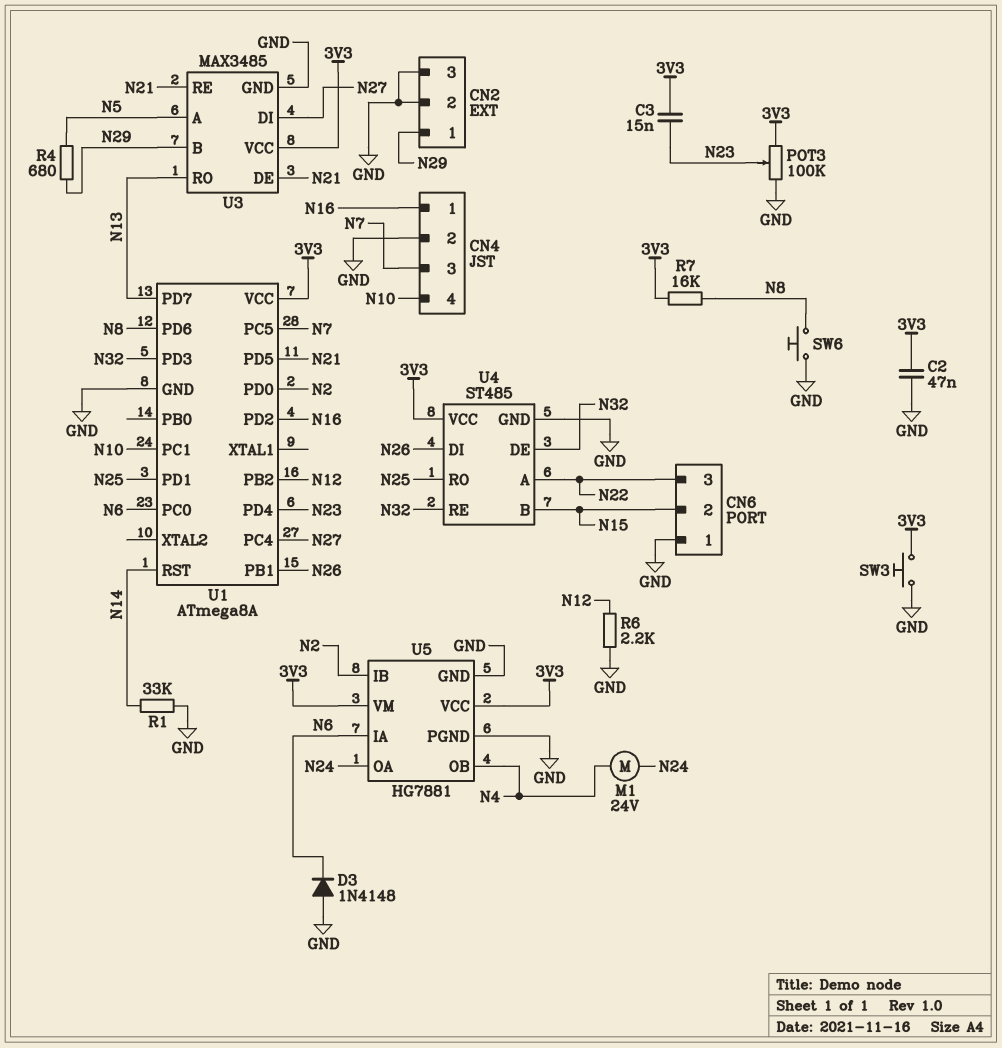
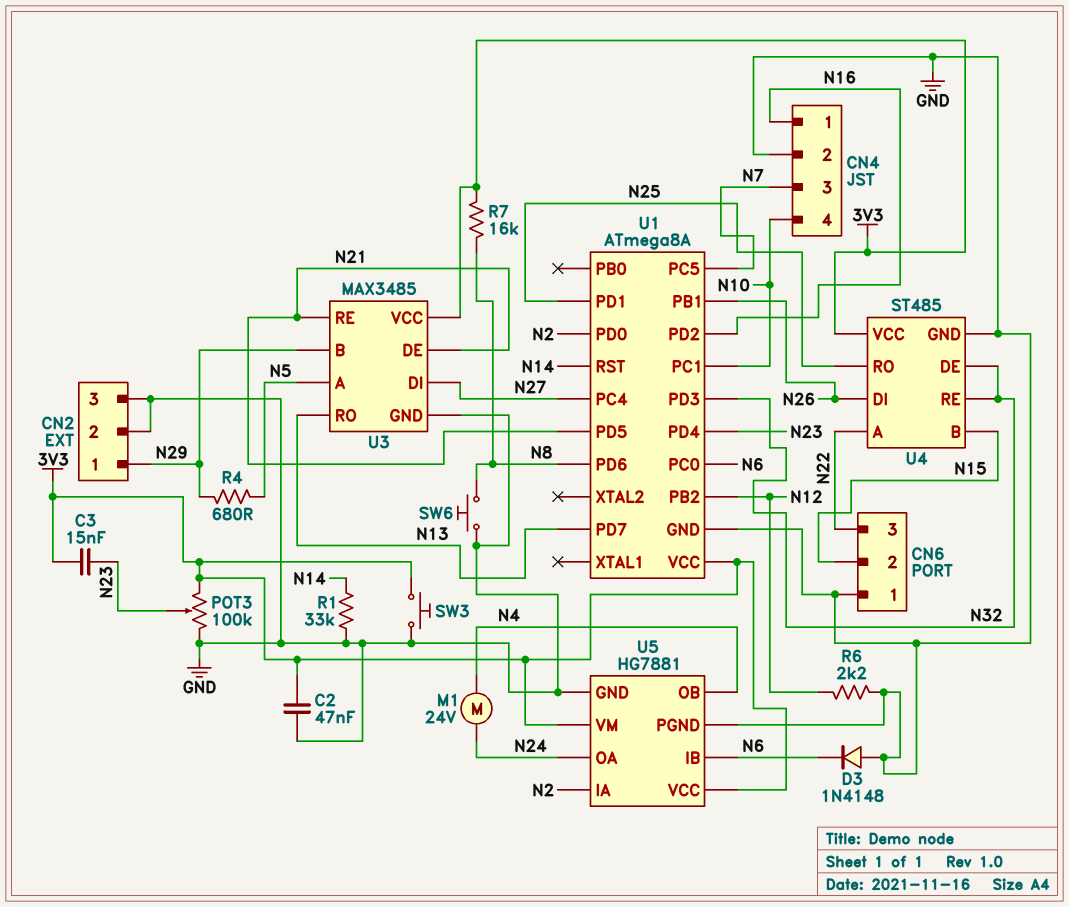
U5 pin IA: N6 -> N2
U5 pin IB: N2 -> N6

